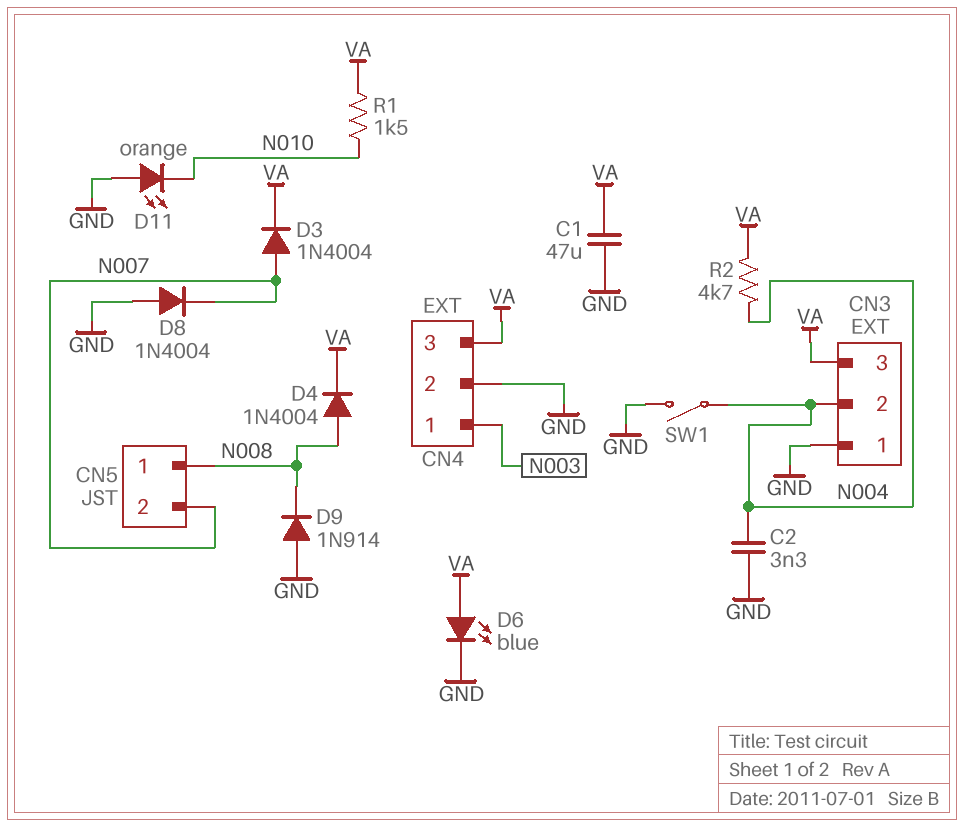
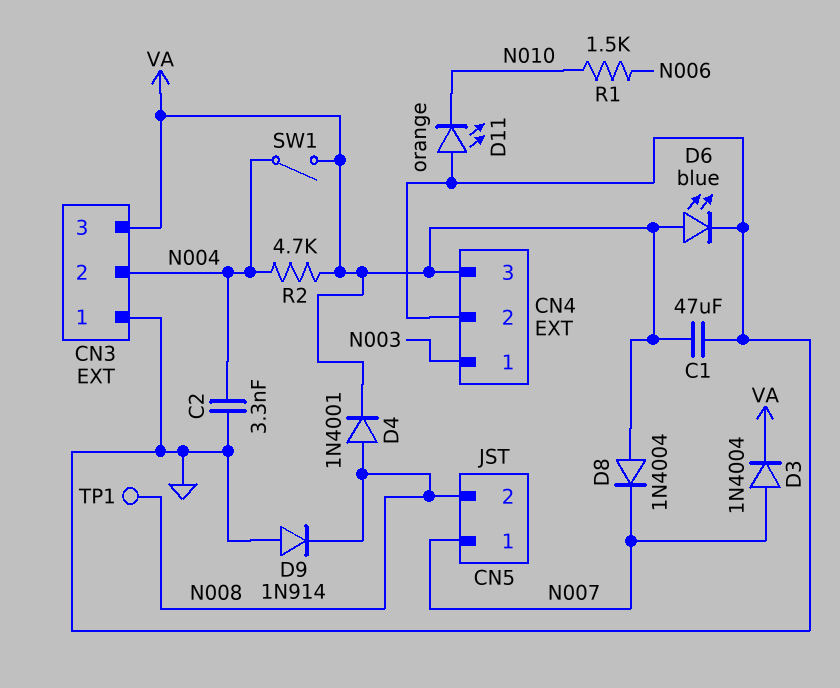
CN5 pin 1: N008 -> N007
CN5 pin 2: N007 -> N008
D4: diode 1N4004 (A N008, K VA) -> diode 1N4001 (A N008, K VA)
D8: diode 1N4004 (A GND, K N007) -> diode 1N4004 (A VA, K N007)
R1: 1.5k (N010, VA) -> 1.5k (N006, N010)
SW1: switch (GND, N004) -> switch (N004, VA)
TP1: none -> test point (N008)

